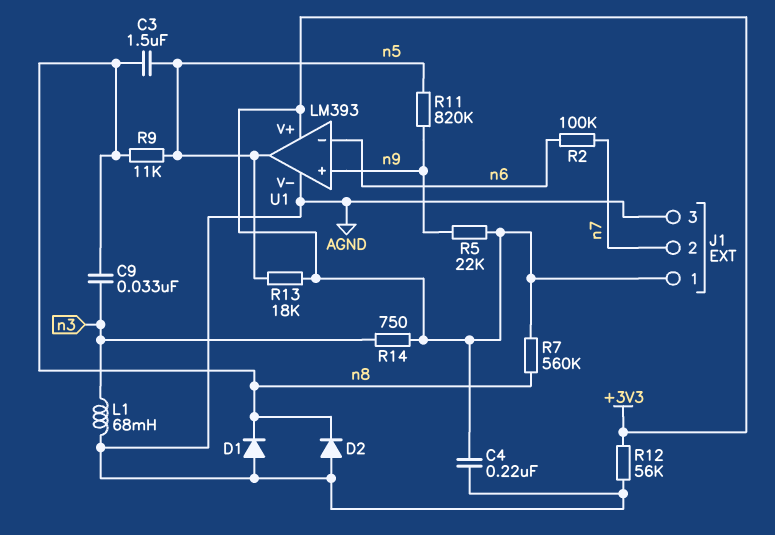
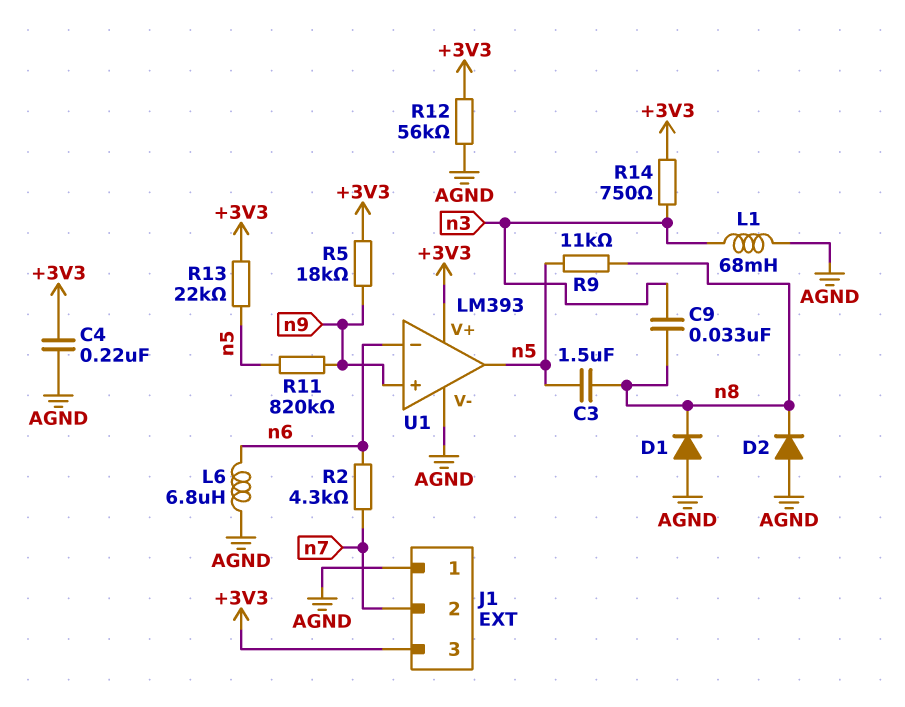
J1 pin 1: +3V3 -> AGND
J1 pin 3: AGND -> +3V3
L6: none -> 6.8uH (AGND, n6)
R2: 100k (n6, n7) -> 4.3k (n6, n7)
R5: 22k (+3V3, n9) -> 18k (+3V3, n9)
R7: 560k (+3V3, n8) -> none
R13: 18k (+3V3, n5) -> 22k (+3V3, n5)

